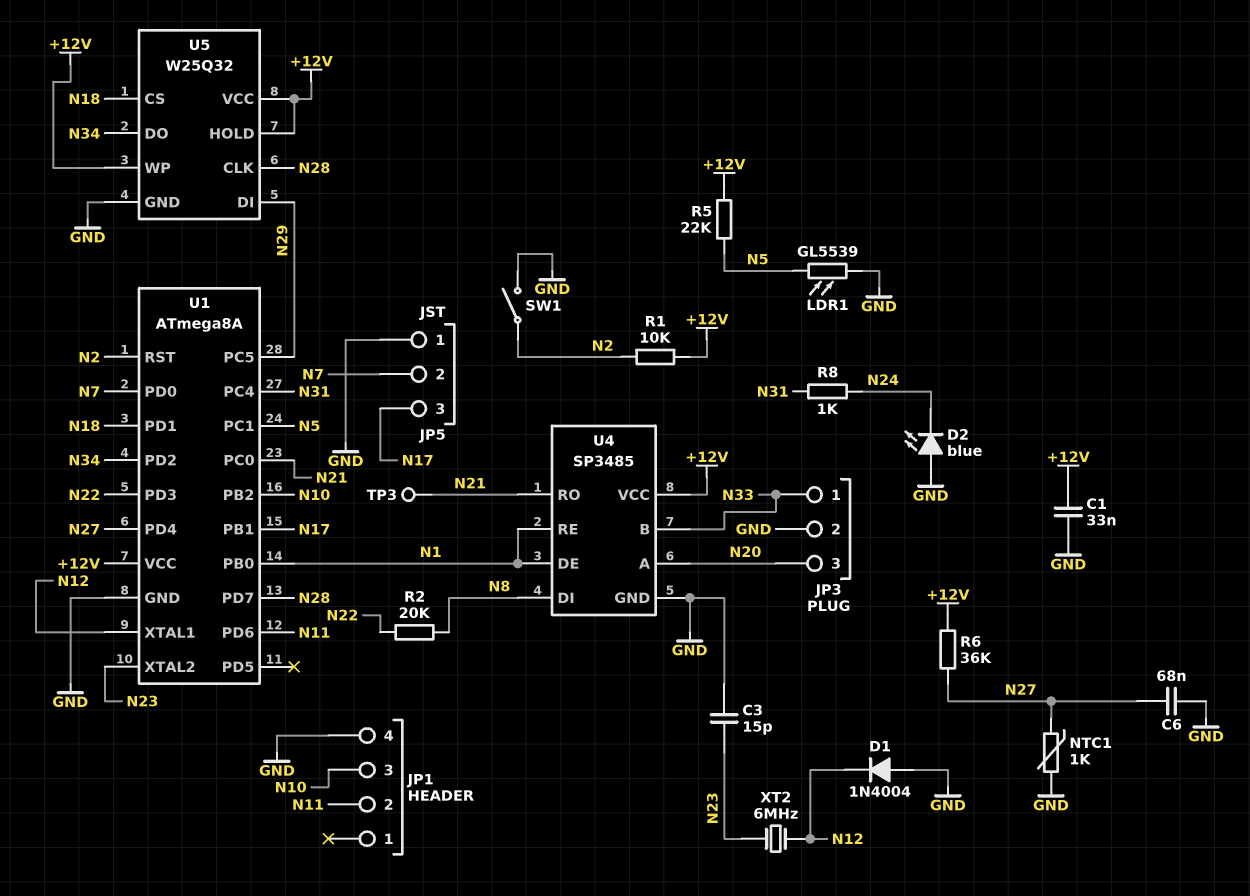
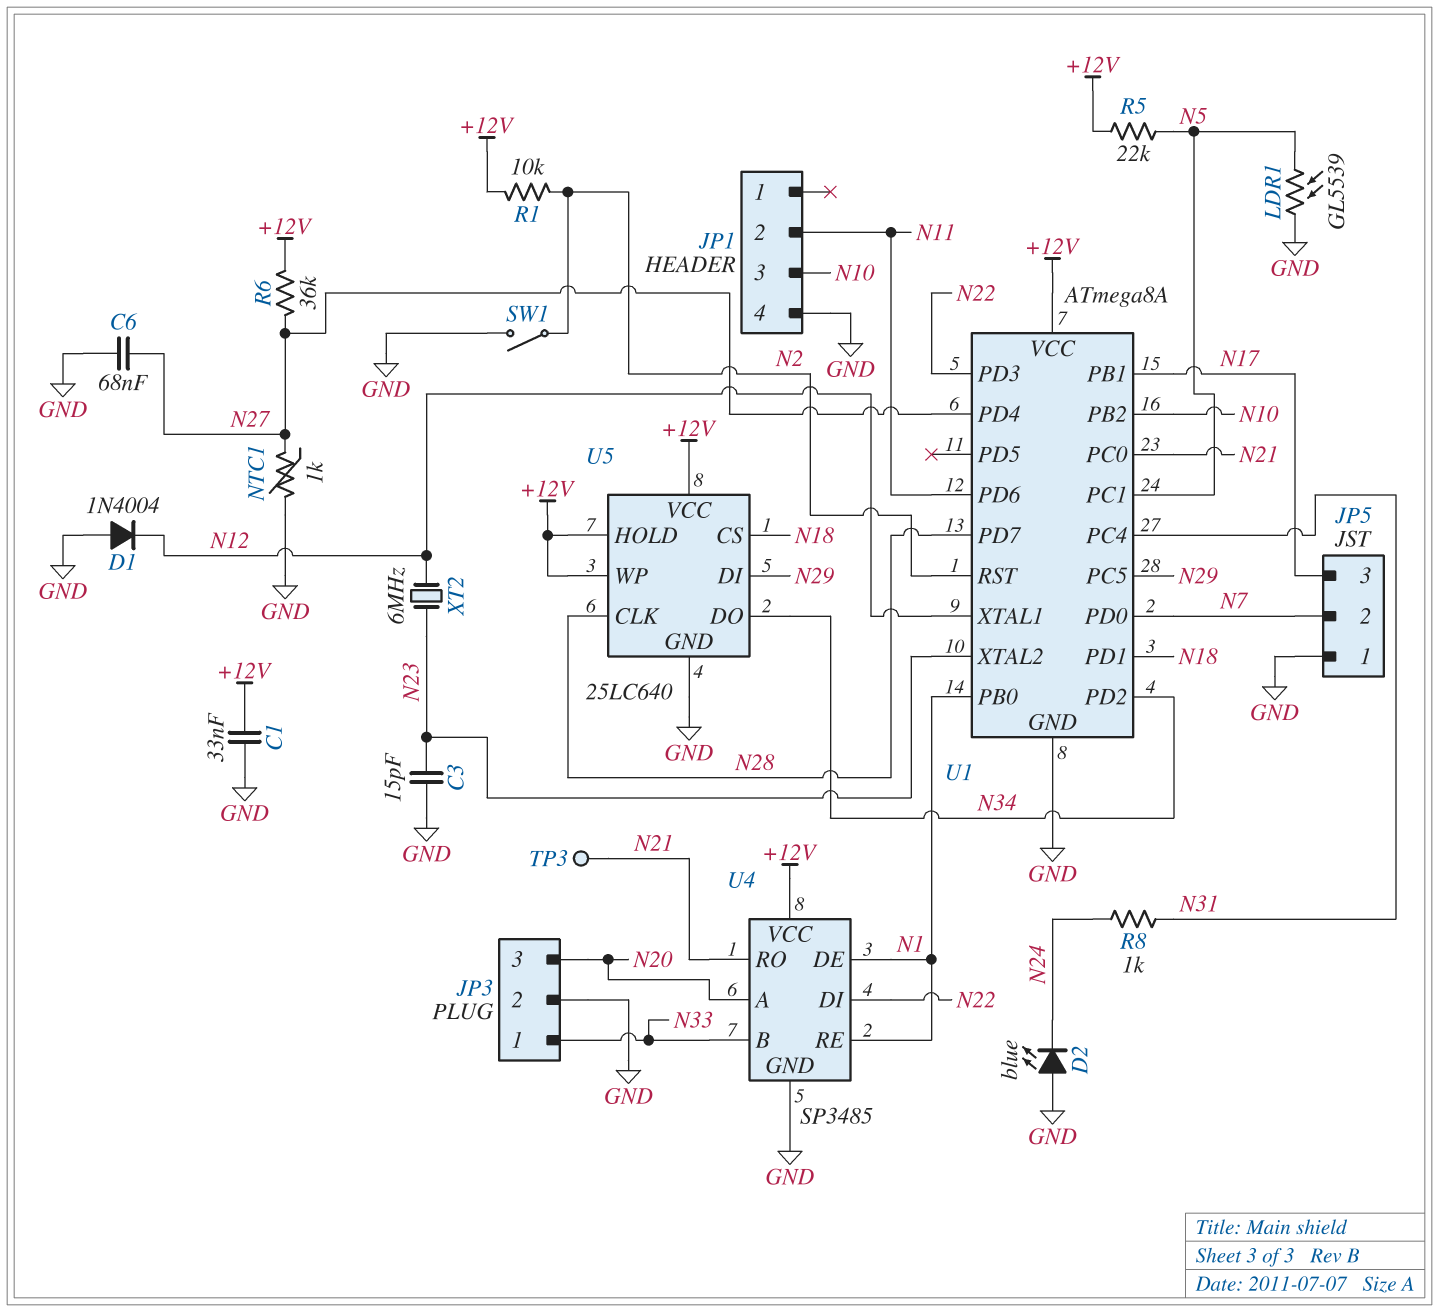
R2: 20k (N8, N22) -> none
U4 pin DI: N8 -> N22
U5: W25Q32 -> 25LC640

